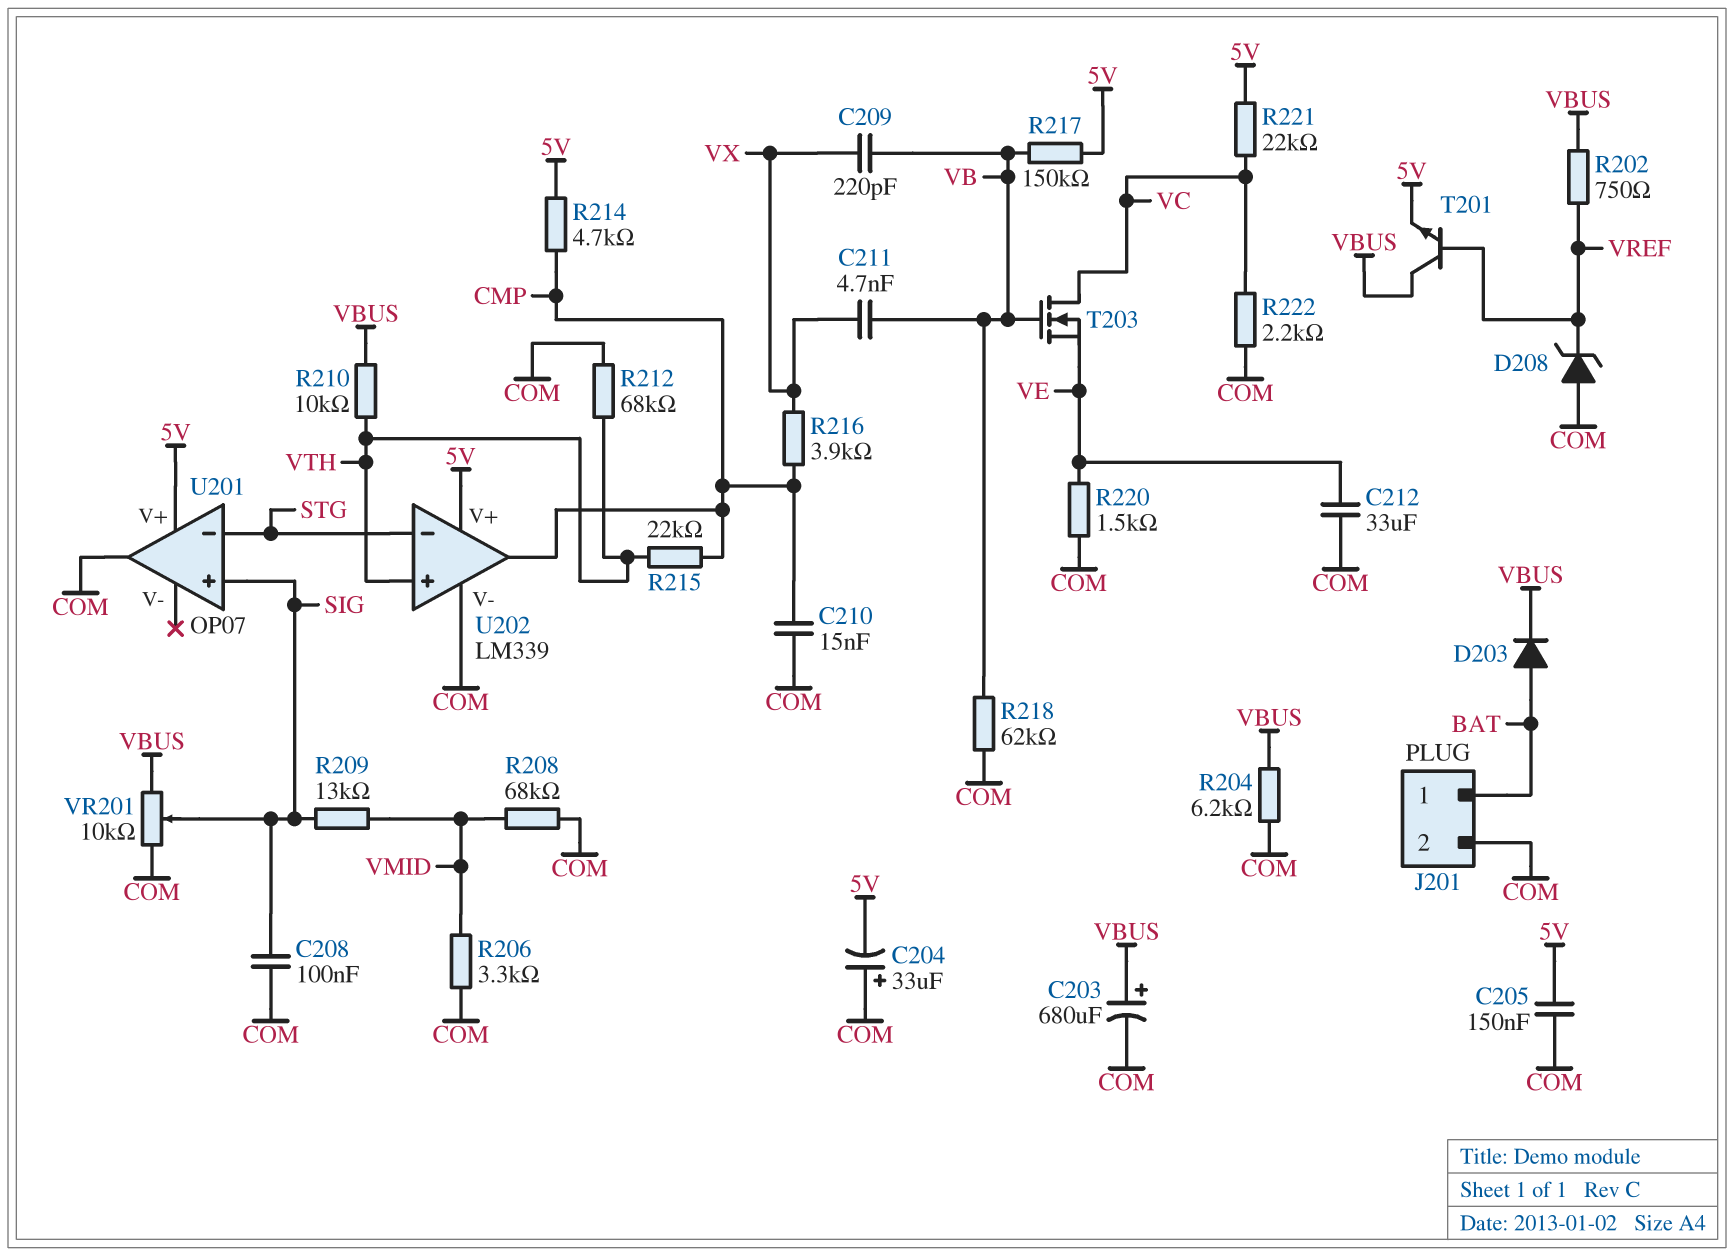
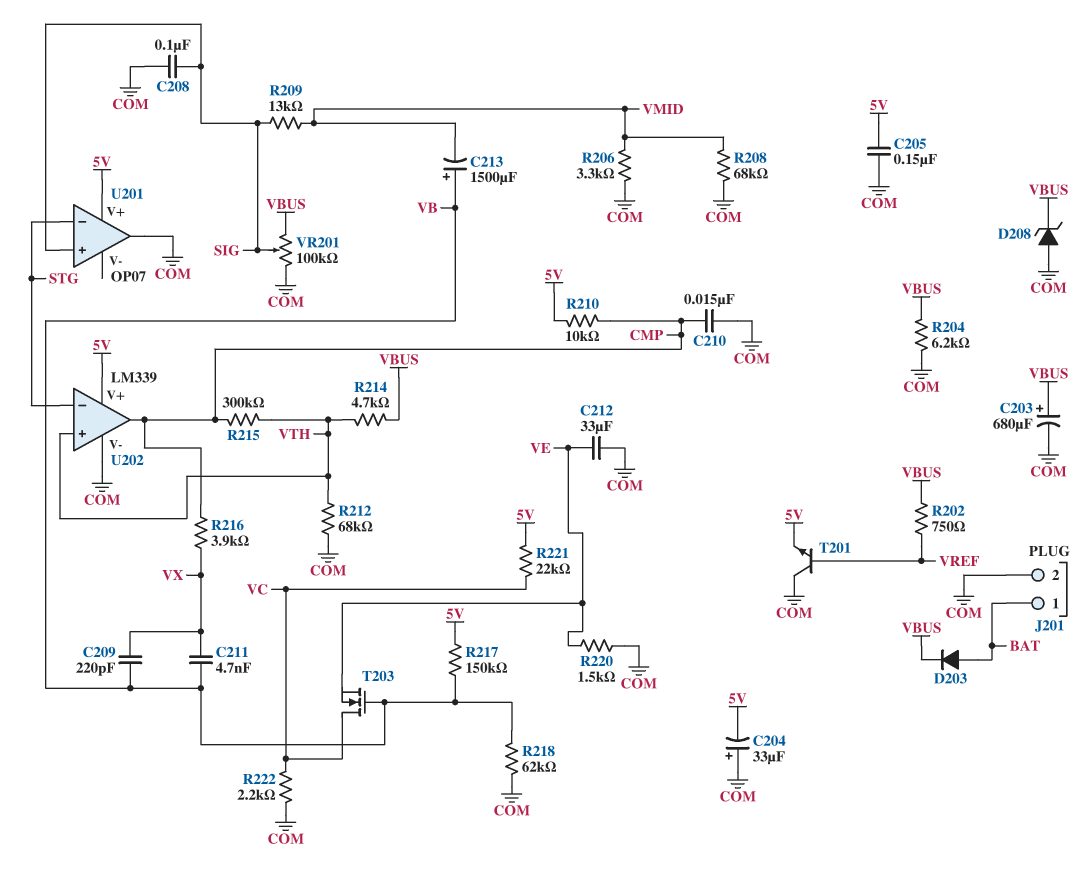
C213: none -> 1500uF (plus VB, minus VMID)
D208: zener (A COM, K VREF) -> zener (A COM, K VBUS)
R210: 10k (VBUS, VTH) -> 10k (5V, CMP)
R214: 4.7k (5V, CMP) -> 4.7k (VBUS, VTH)
R215: 22k (CMP, VTH) -> 300k (CMP, VTH)
T201: NPN (B VREF, C VBUS, E 5V) -> NPN (B VREF, C COM, E 5V)
VR201: 10k (COM, VBUS, wiper SIG) -> 100k (COM, VBUS, wiper SIG)

